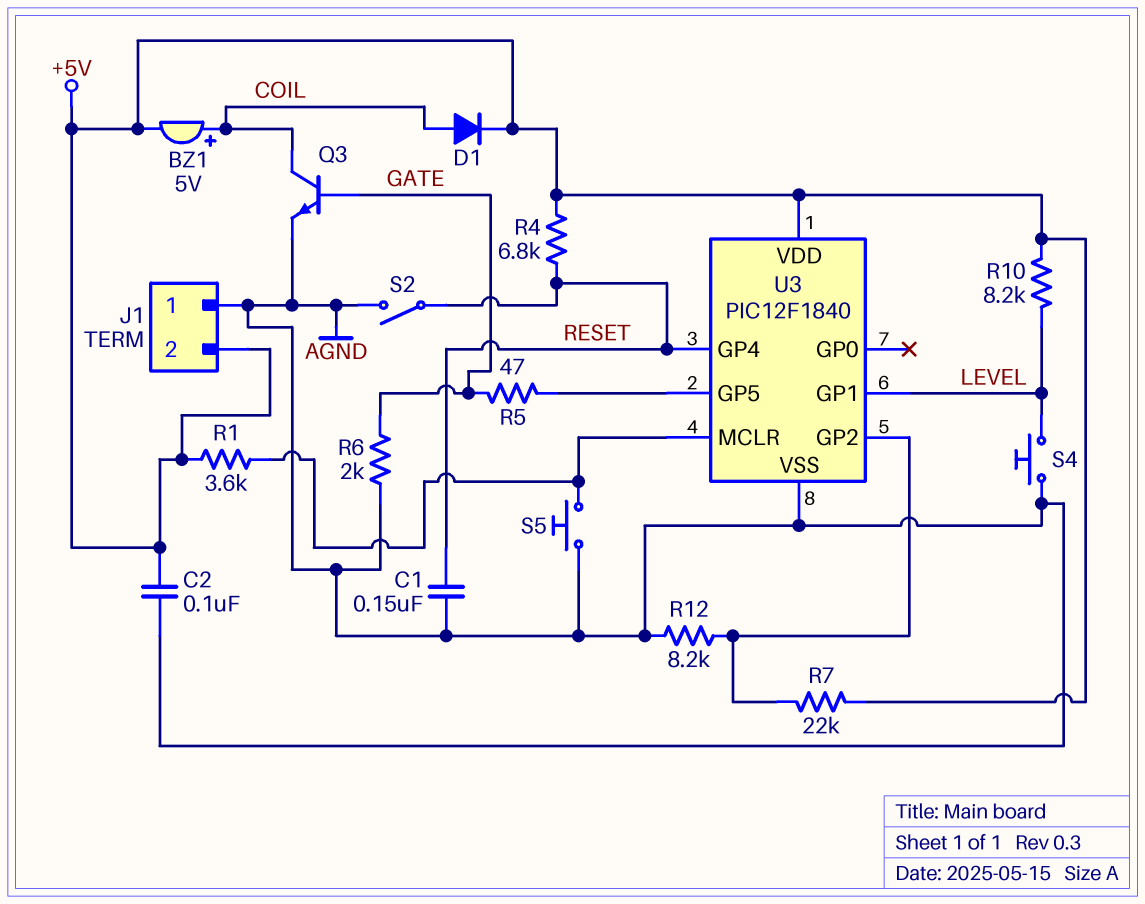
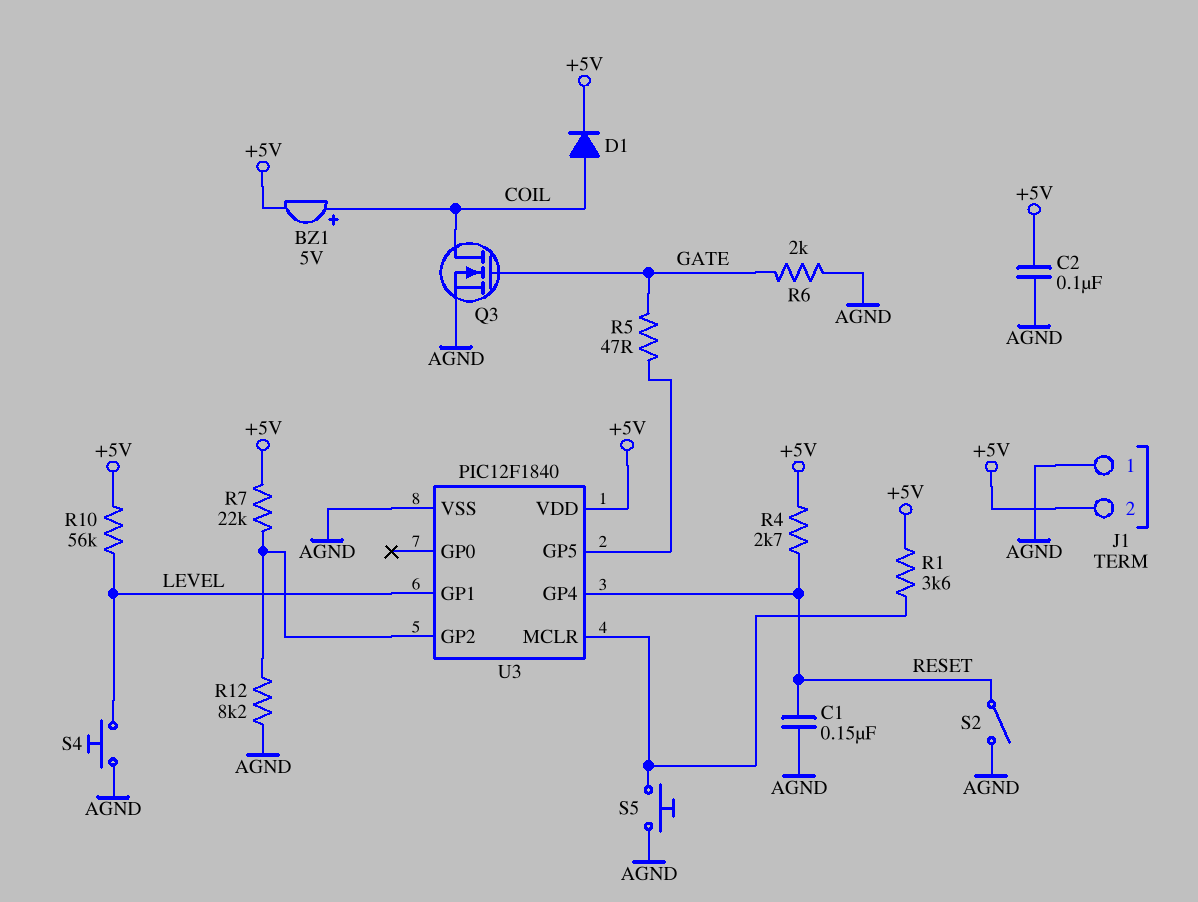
Q3: NPN (B GATE, C COIL, E AGND) -> NMOS (G GATE, D COIL, S AGND)
R4: 6.8k (+5V, RESET) -> 2.7k (+5V, RESET)
R10: 8.2k (+5V, LEVEL) -> 56k (+5V, LEVEL)

